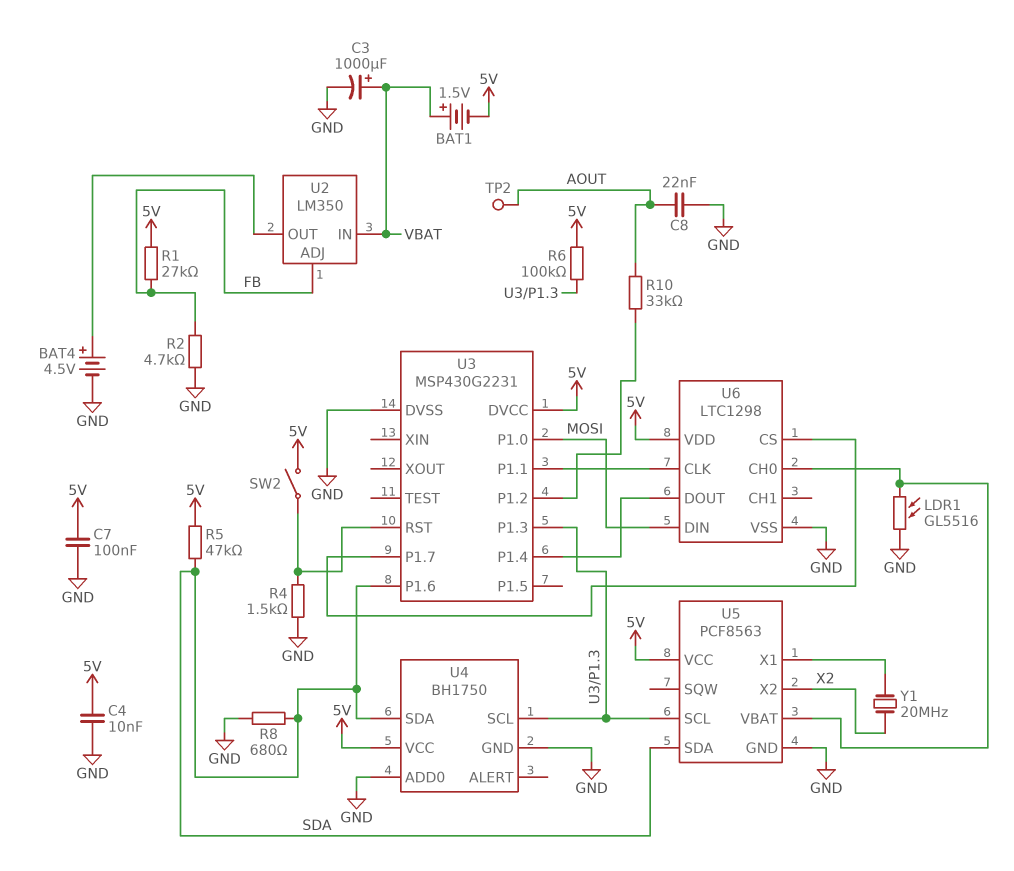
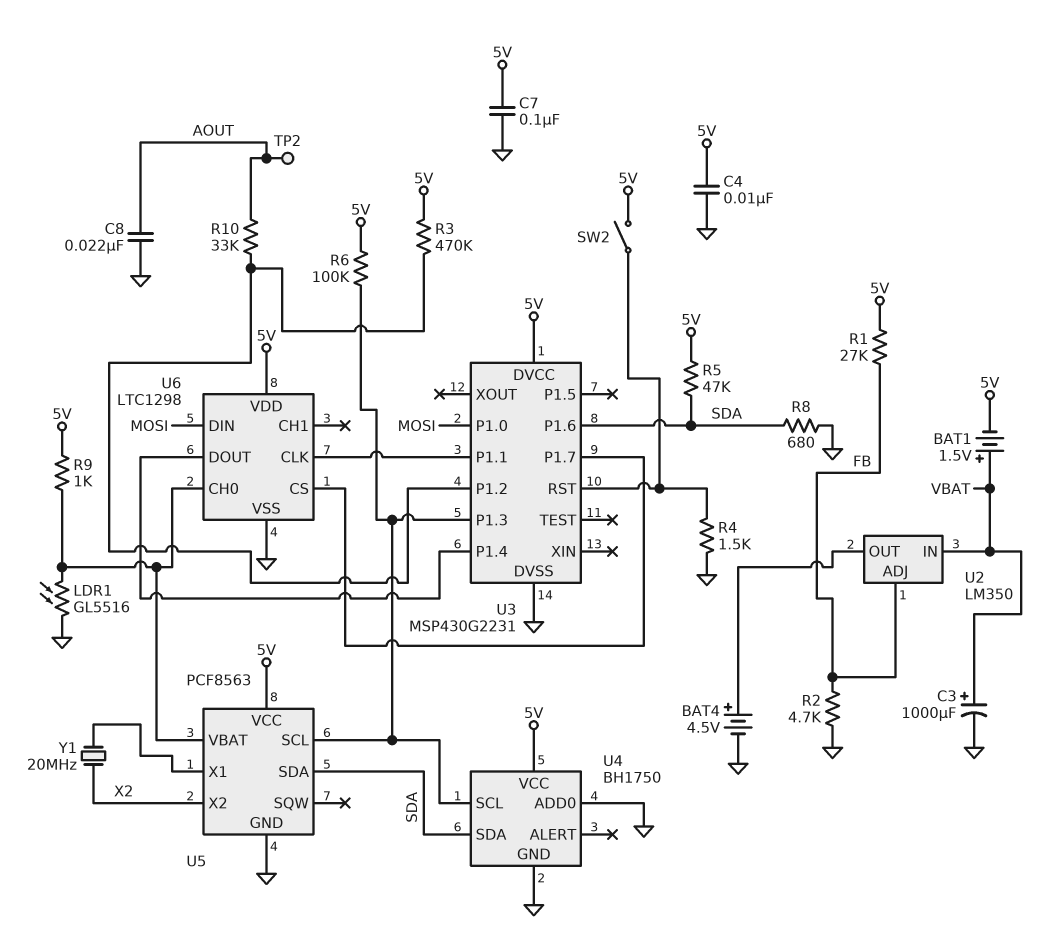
R3: none -> 470k (5V, U3/P1.2)
R9: none -> 1k (5V, U5/VBAT)

